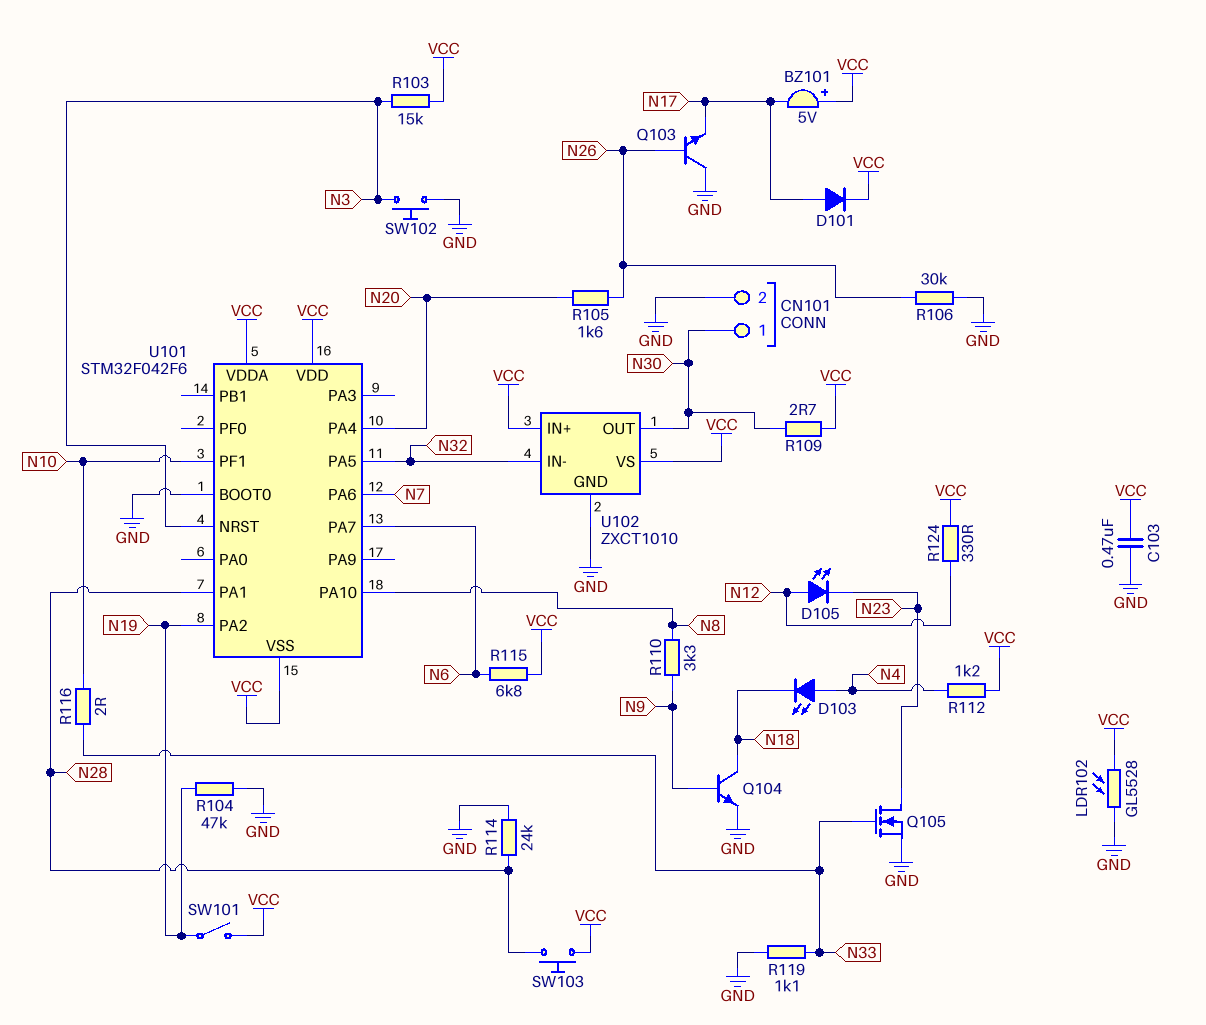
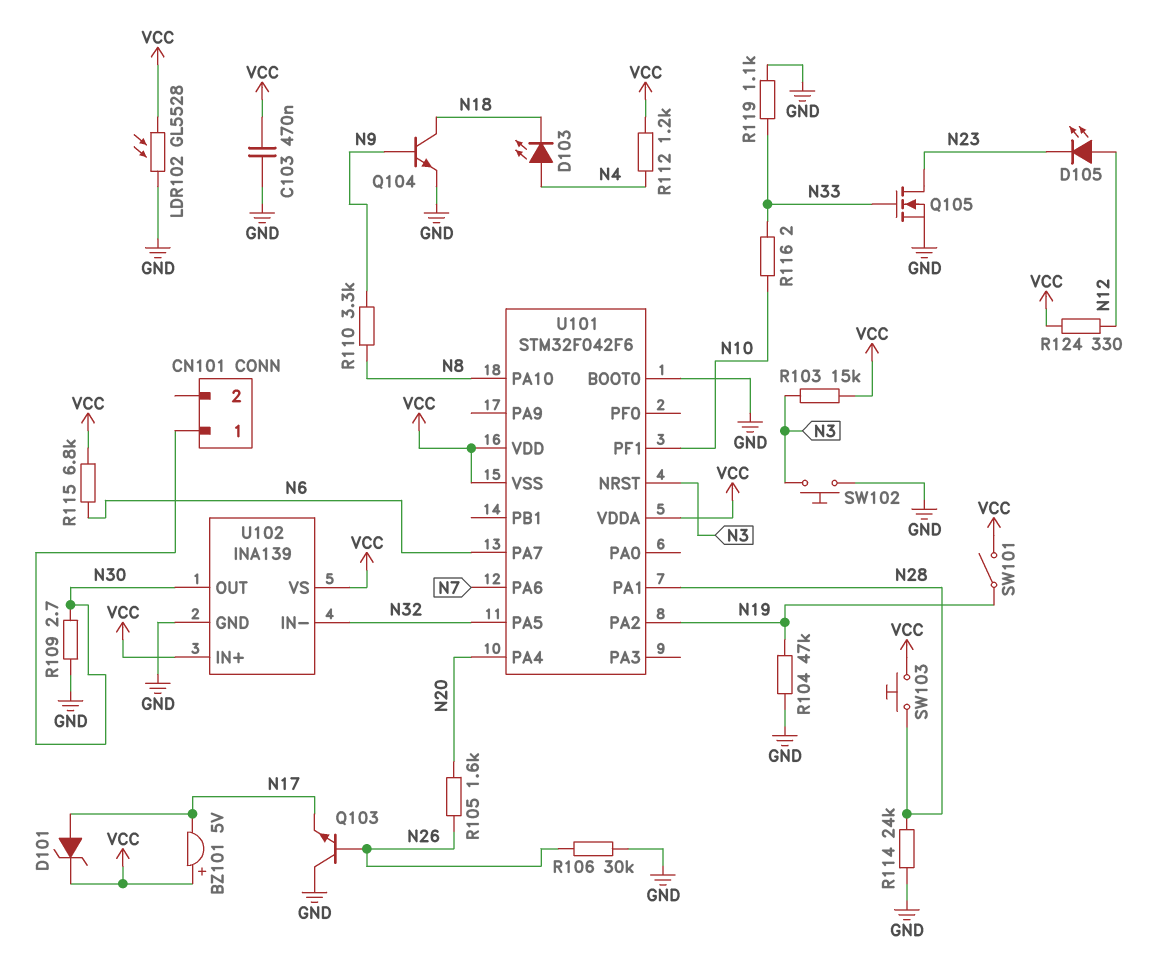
CN101 pin 2: GND -> none
D101: diode (A N17, K VCC) -> zener (A N17, K VCC)
R109: 2.7 (N30, VCC) -> 2.7 (GND, N30)
U102: ZXCT1010 -> INA139

